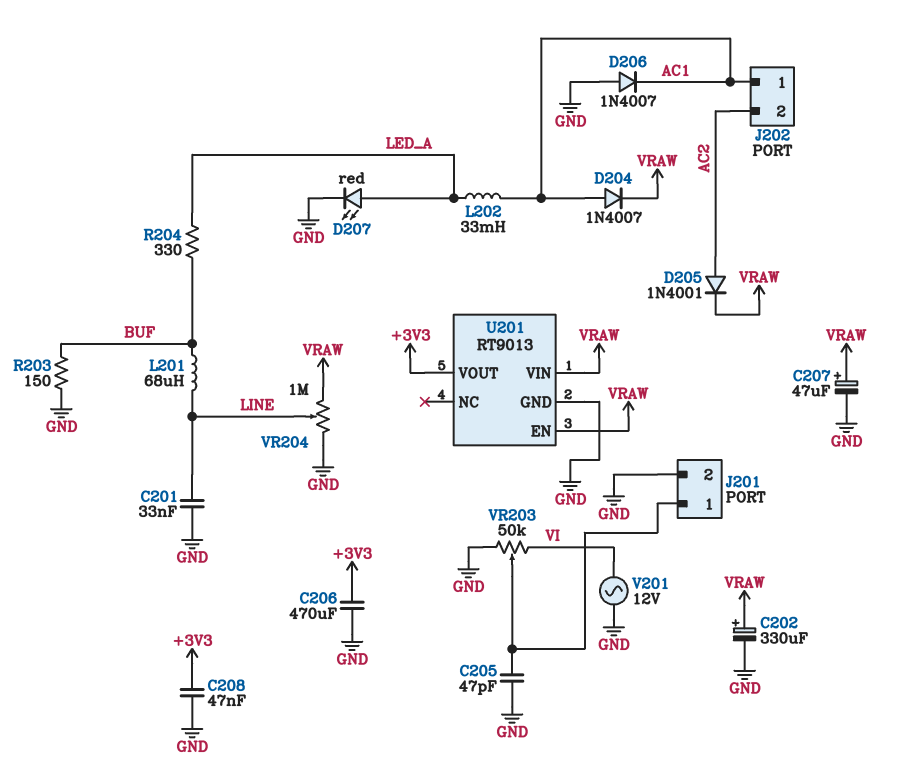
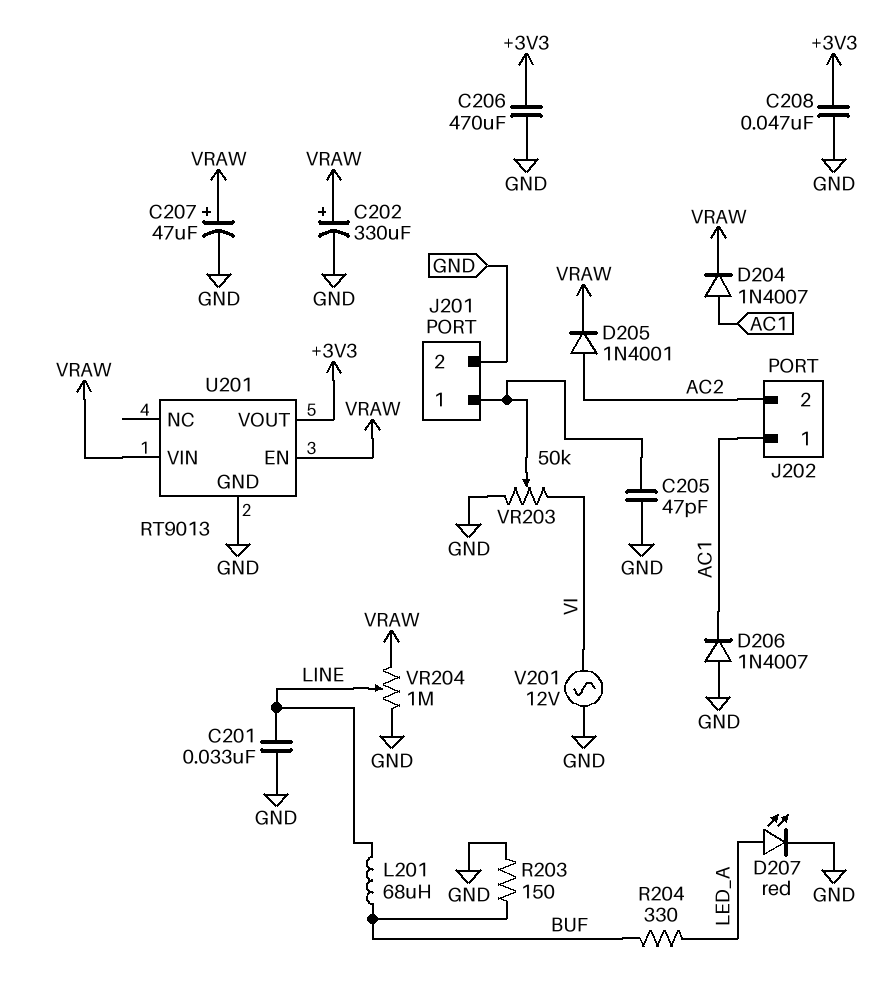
L202: 33mH (AC1, LED_A) -> none

